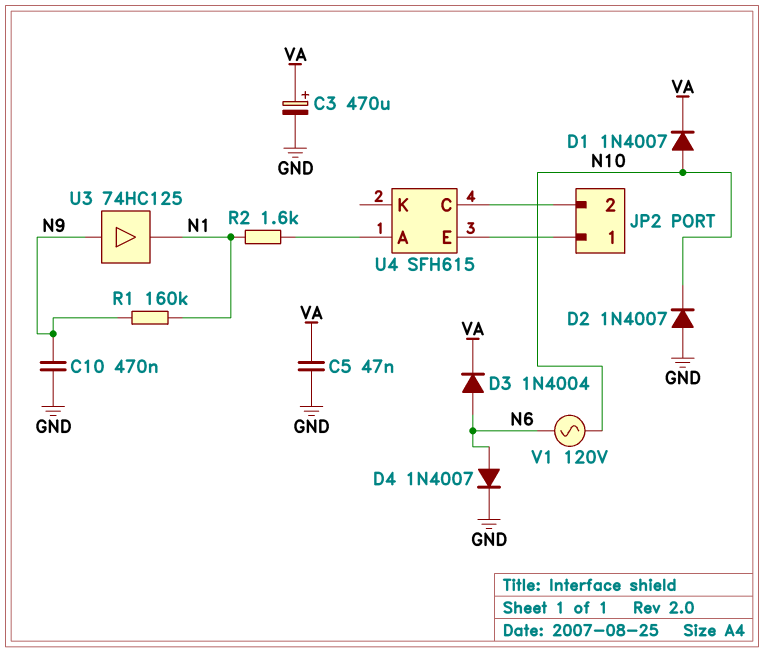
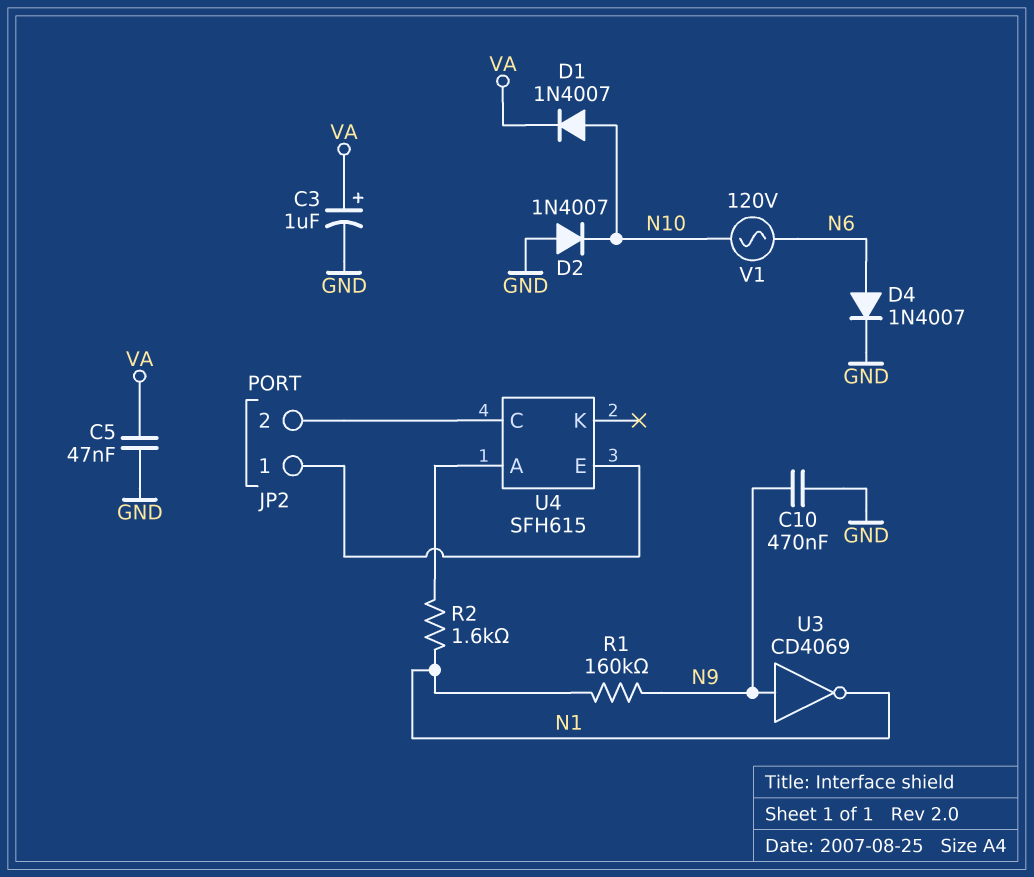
C3: 470uF (plus VA, minus GND) -> 1uF (plus VA, minus GND)
D3: diode 1N4004 (A N6, K VA) -> none
U3: buffer 74HC125 (in N9, out N1) -> NOT CD4069 (in N9, out N1)

